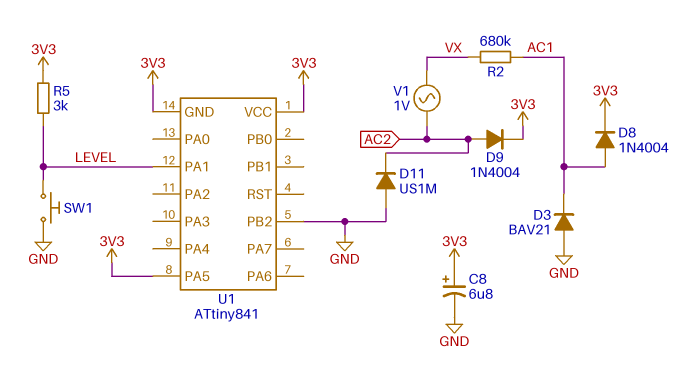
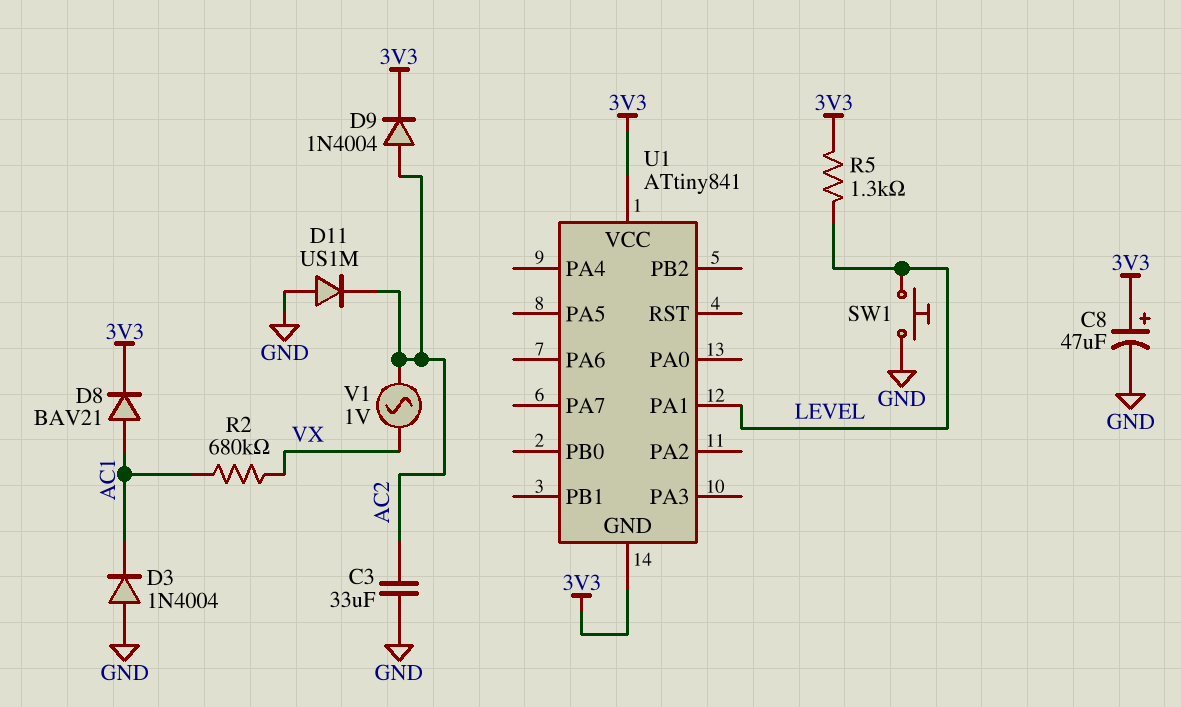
C3: none -> 33uF (AC2, GND)
C8: 6.8uF (plus 3V3, minus GND) -> 47uF (plus 3V3, minus GND)
D3: diode BAV21 (A GND, K AC1) -> diode 1N4004 (A GND, K AC1)
D8: diode 1N4004 (A AC1, K 3V3) -> diode BAV21 (A AC1, K 3V3)
R5: 3k (3V3, LEVEL) -> 1.3k (3V3, LEVEL)
U1 pin PA5: 3V3 -> none
U1 pin PB2: GND -> none

